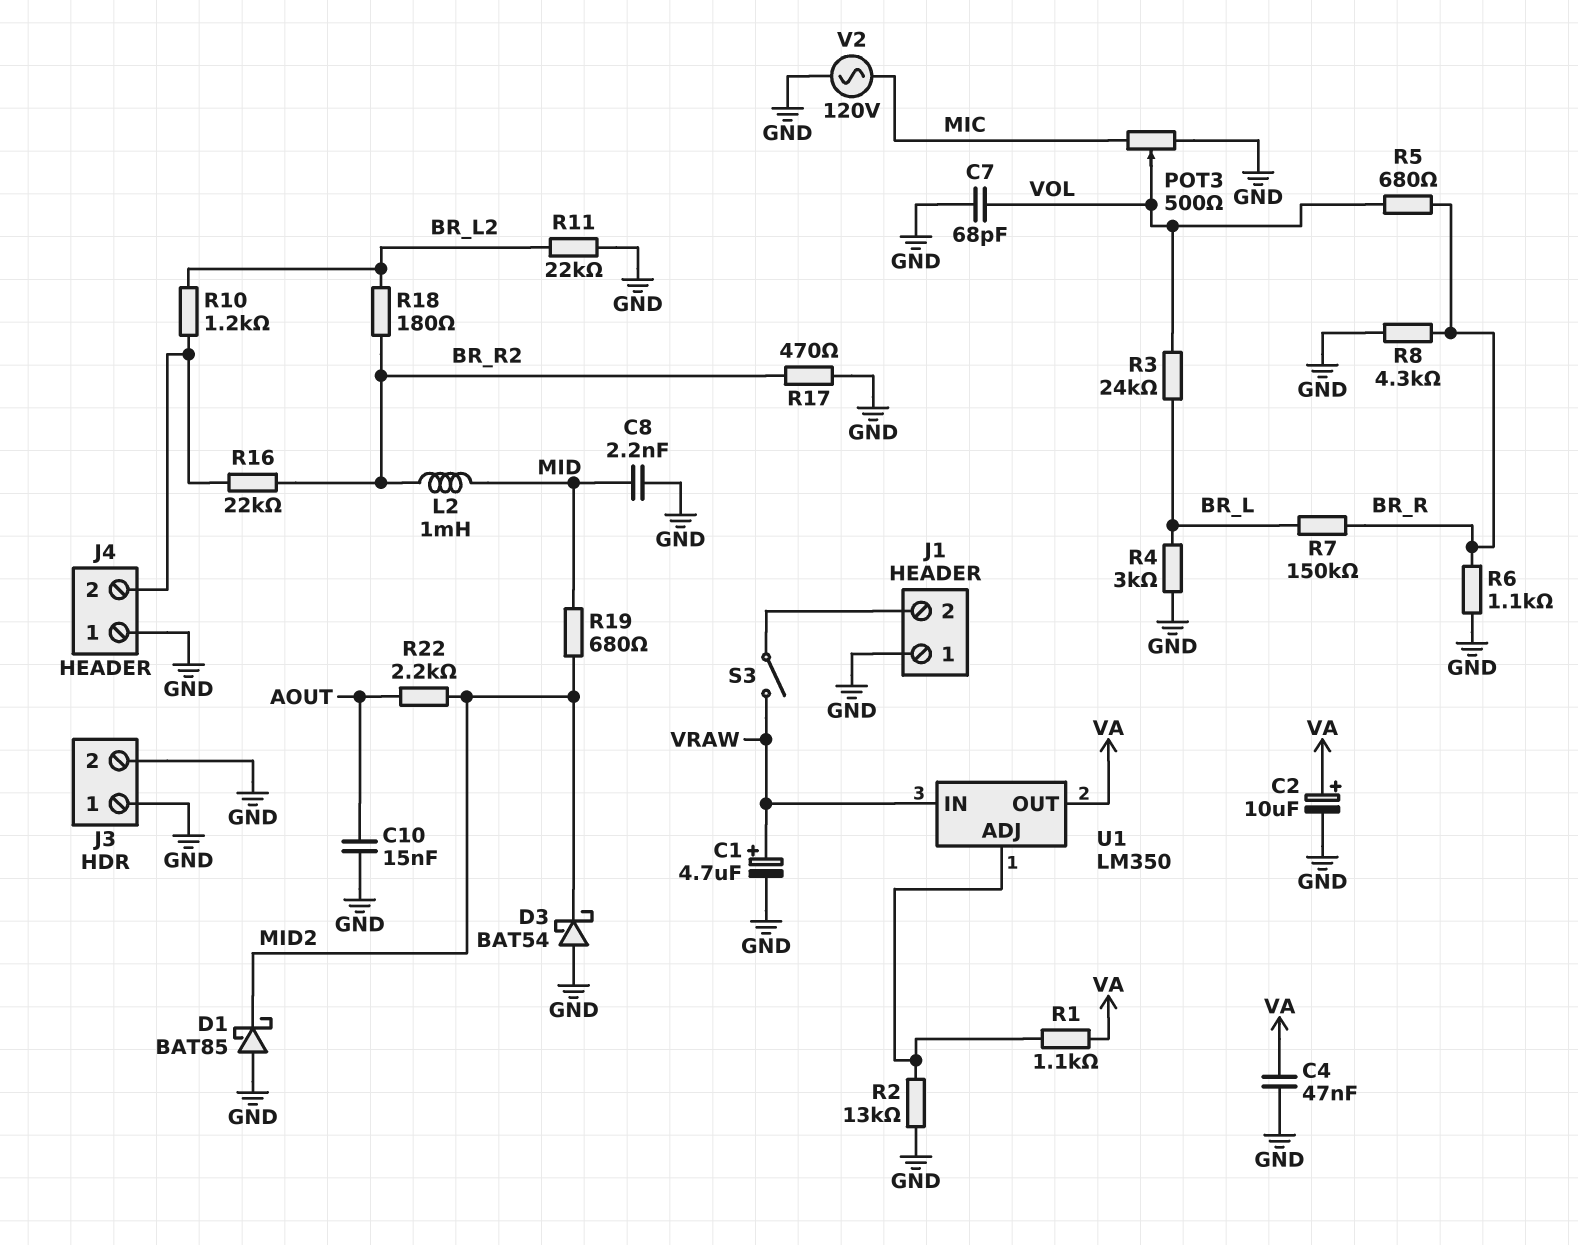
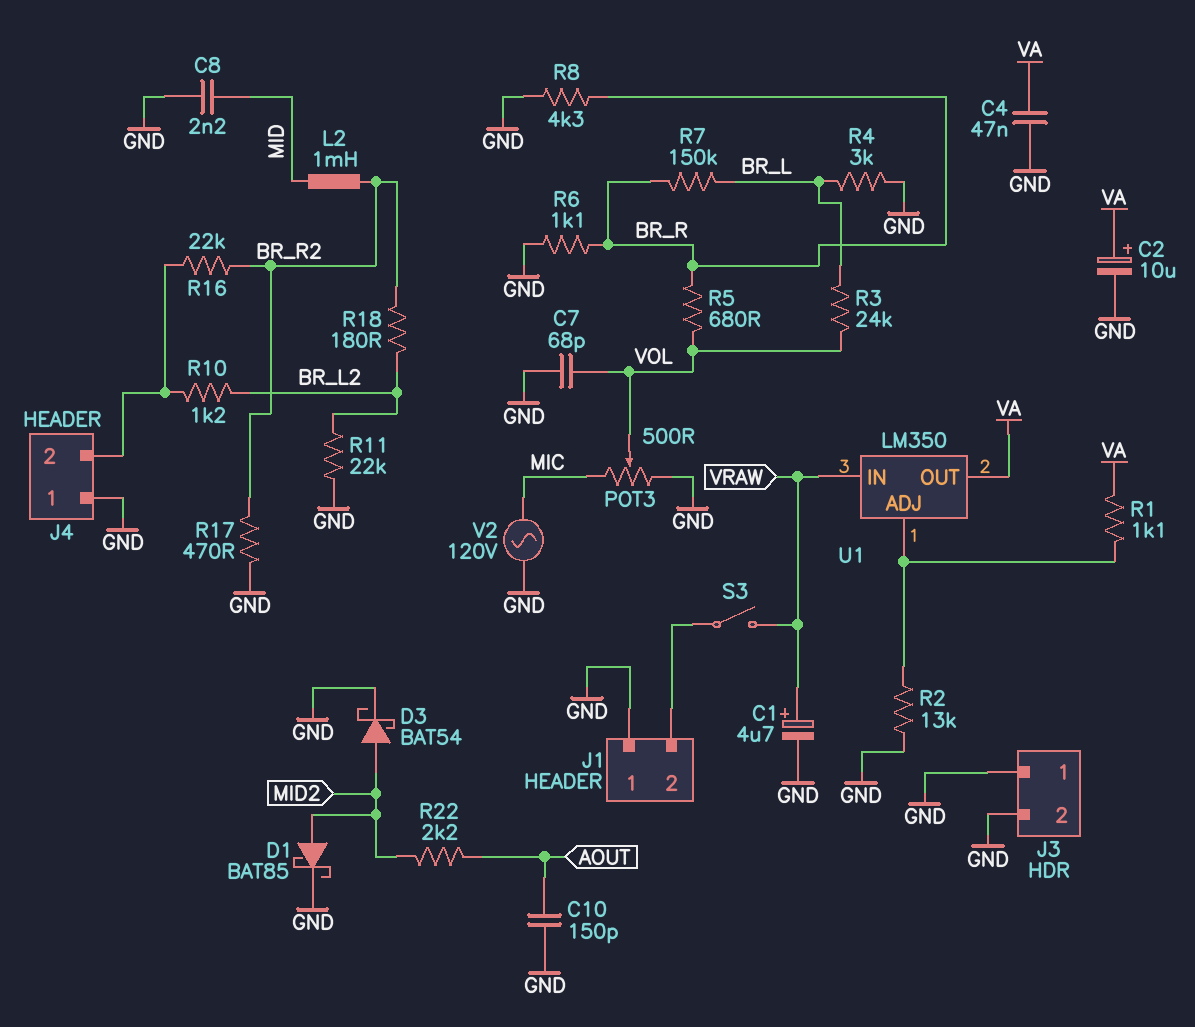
C10: 15nF (AOUT, GND) -> 150pF (AOUT, GND)
D1: schottky BAT85 (A GND, K MID2) -> schottky BAT85 (A MID2, K GND)
D3: schottky BAT54 (A GND, K MID2) -> schottky BAT54 (A MID2, K GND)
R19: 680 (MID, MID2) -> none

